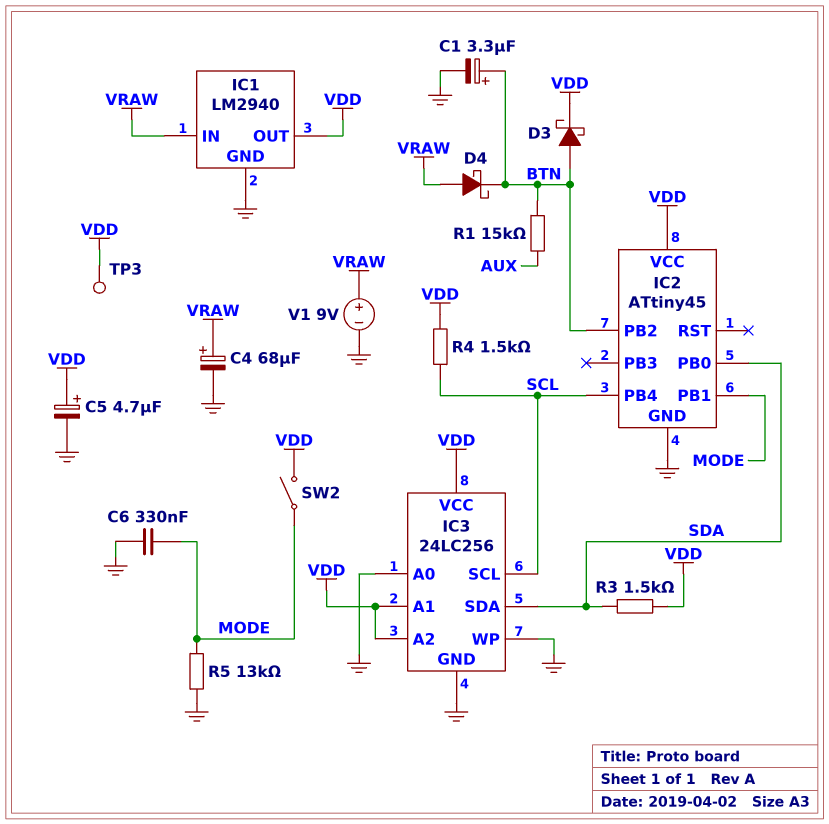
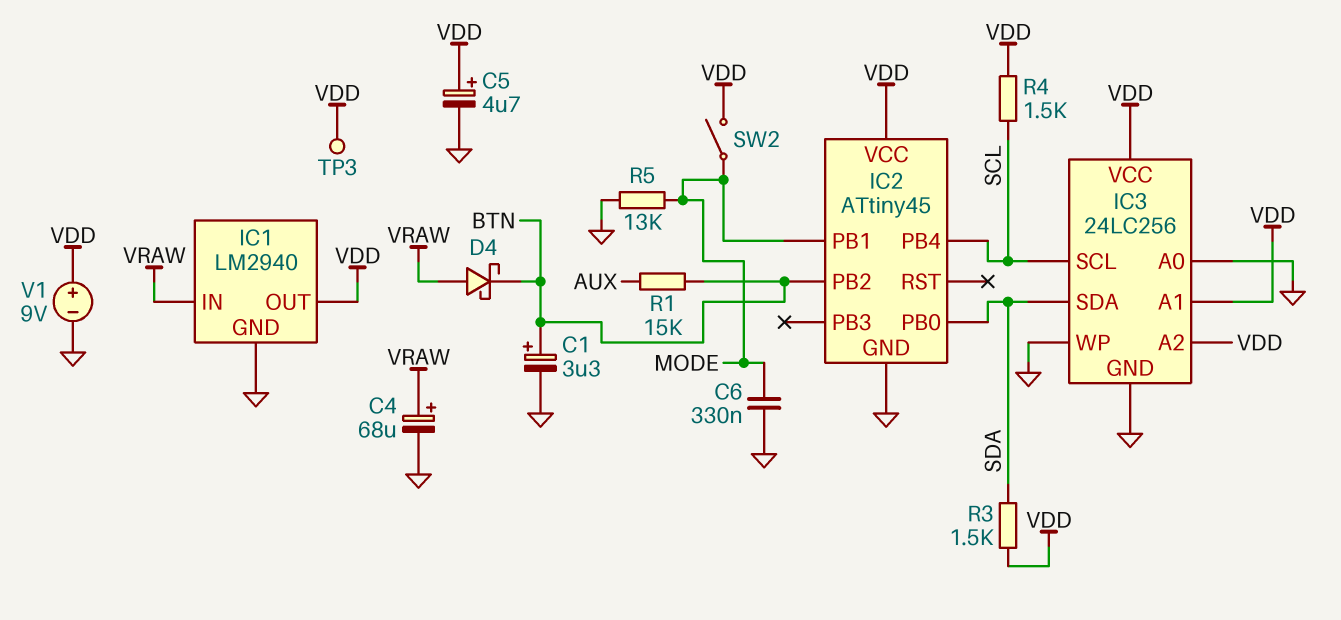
D3: schottky (A BTN, K VDD) -> none
V1: 9V (plus VRAW, minus GND) -> 9V (plus VDD, minus GND)

